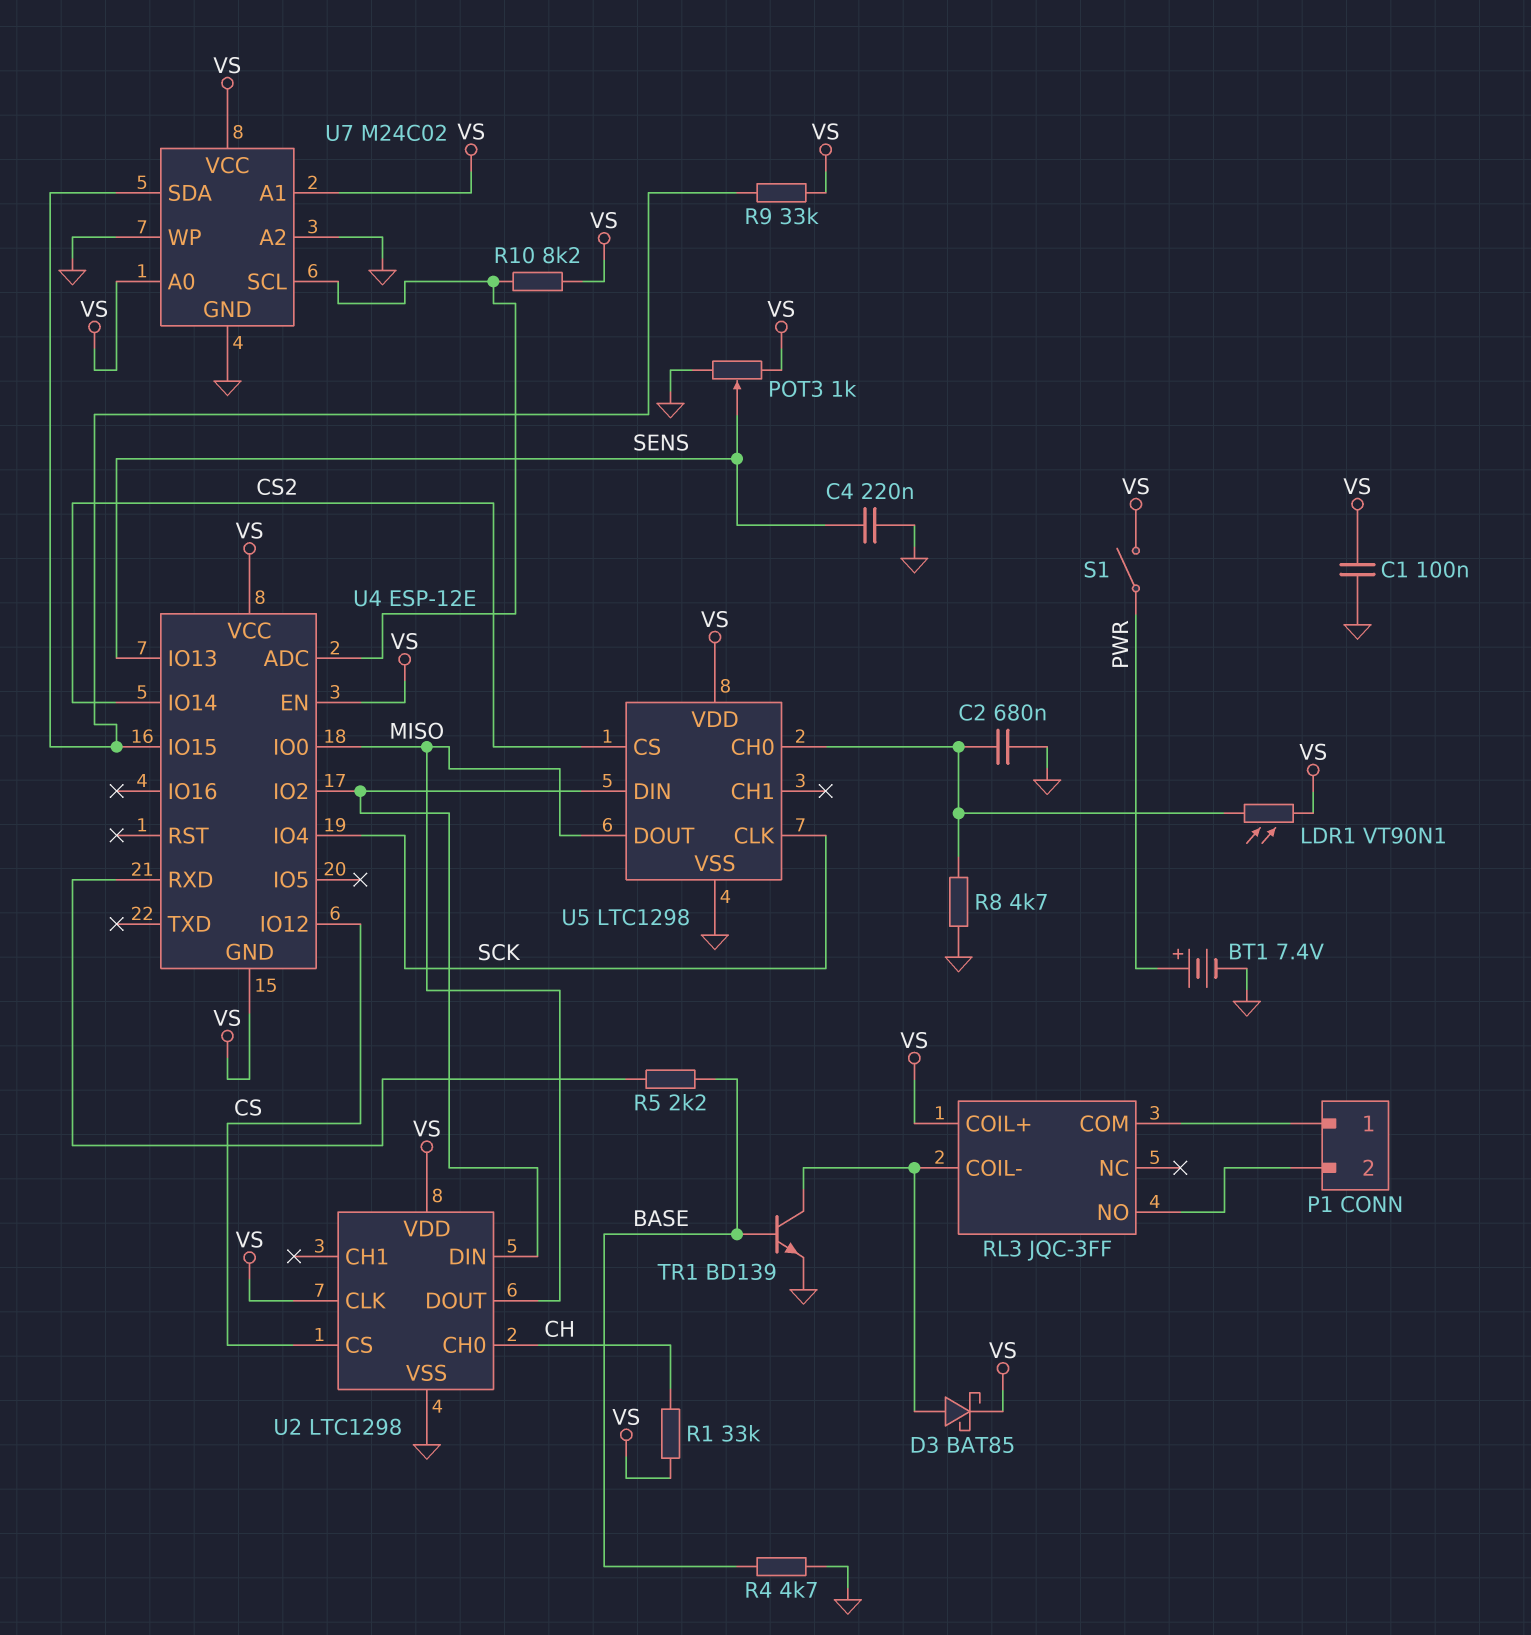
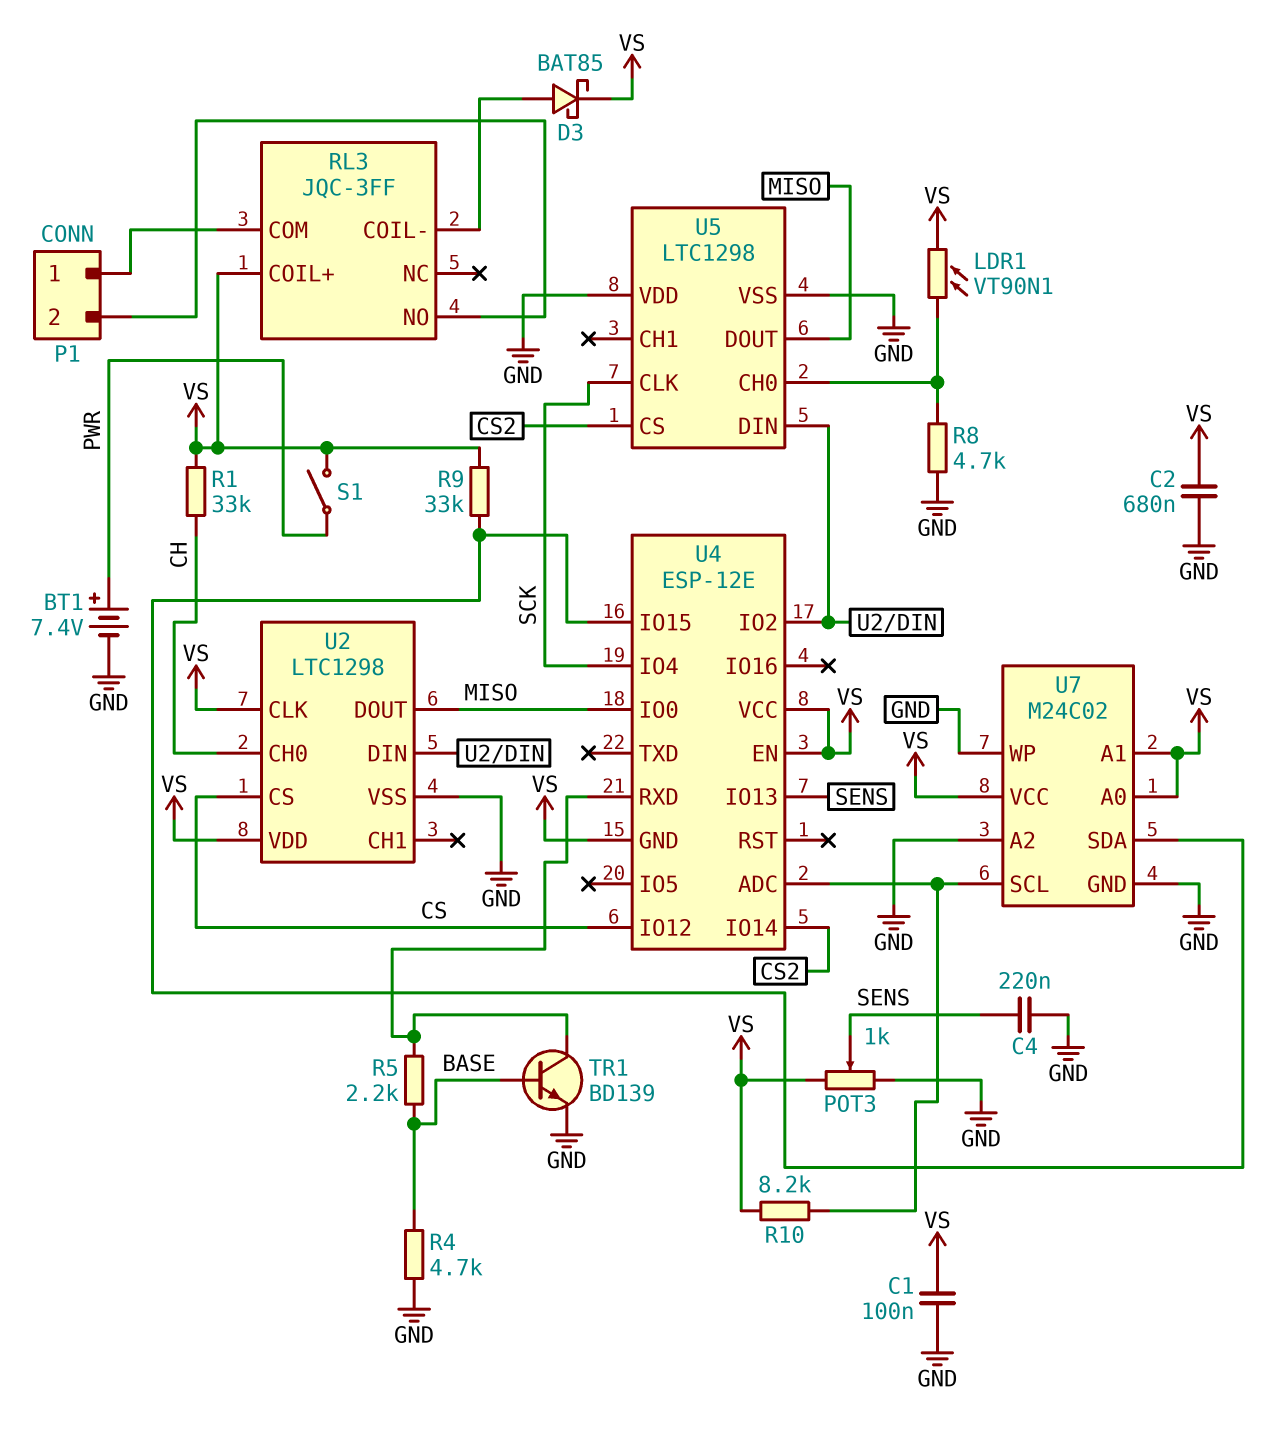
C2: 680nF (GND, U5/CH0) -> 680nF (GND, VS)
TR1: NPN BD139 (B BASE, C RL3/COIL-, E GND) -> NPN BD139 (B BASE, C U4/RXD, E GND)
U5 pin VDD: VS -> GND

